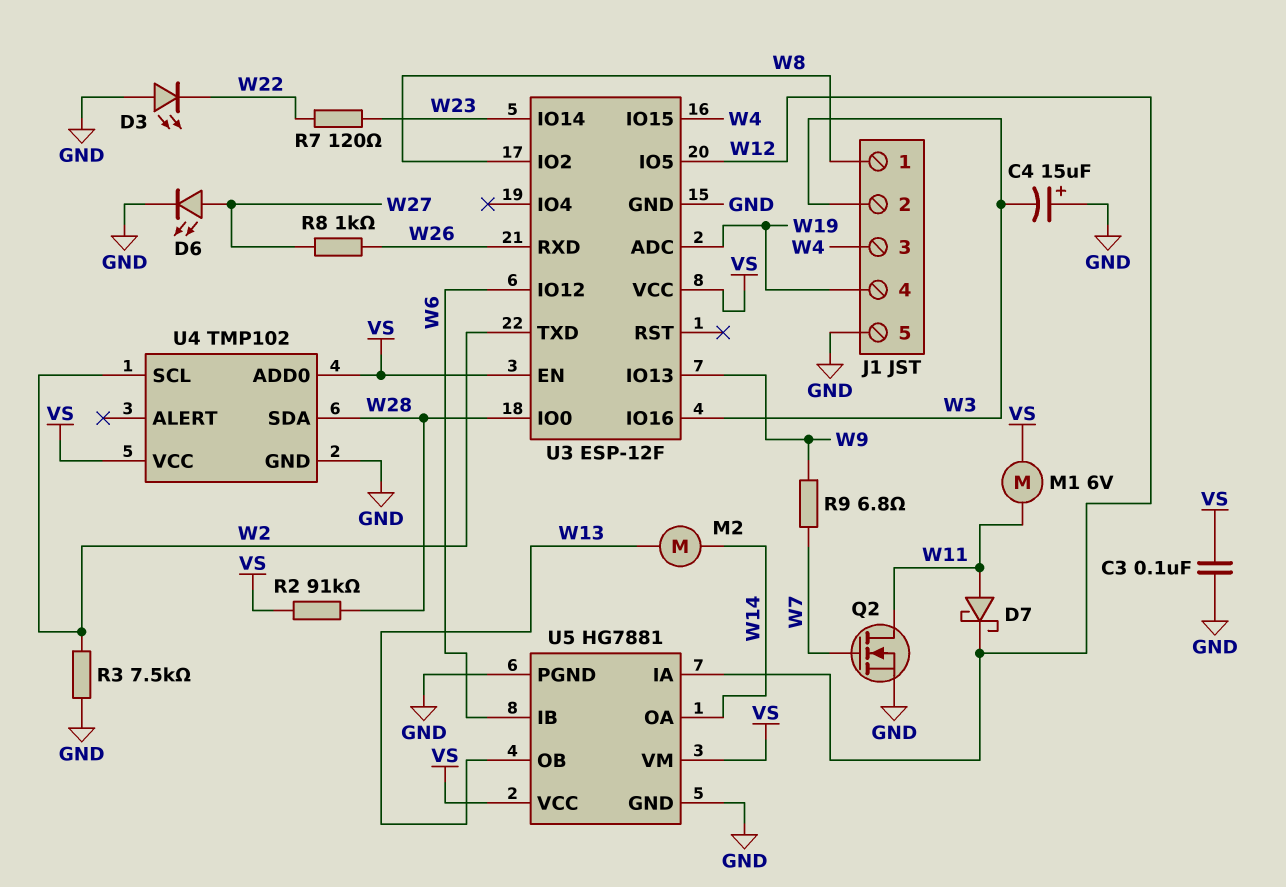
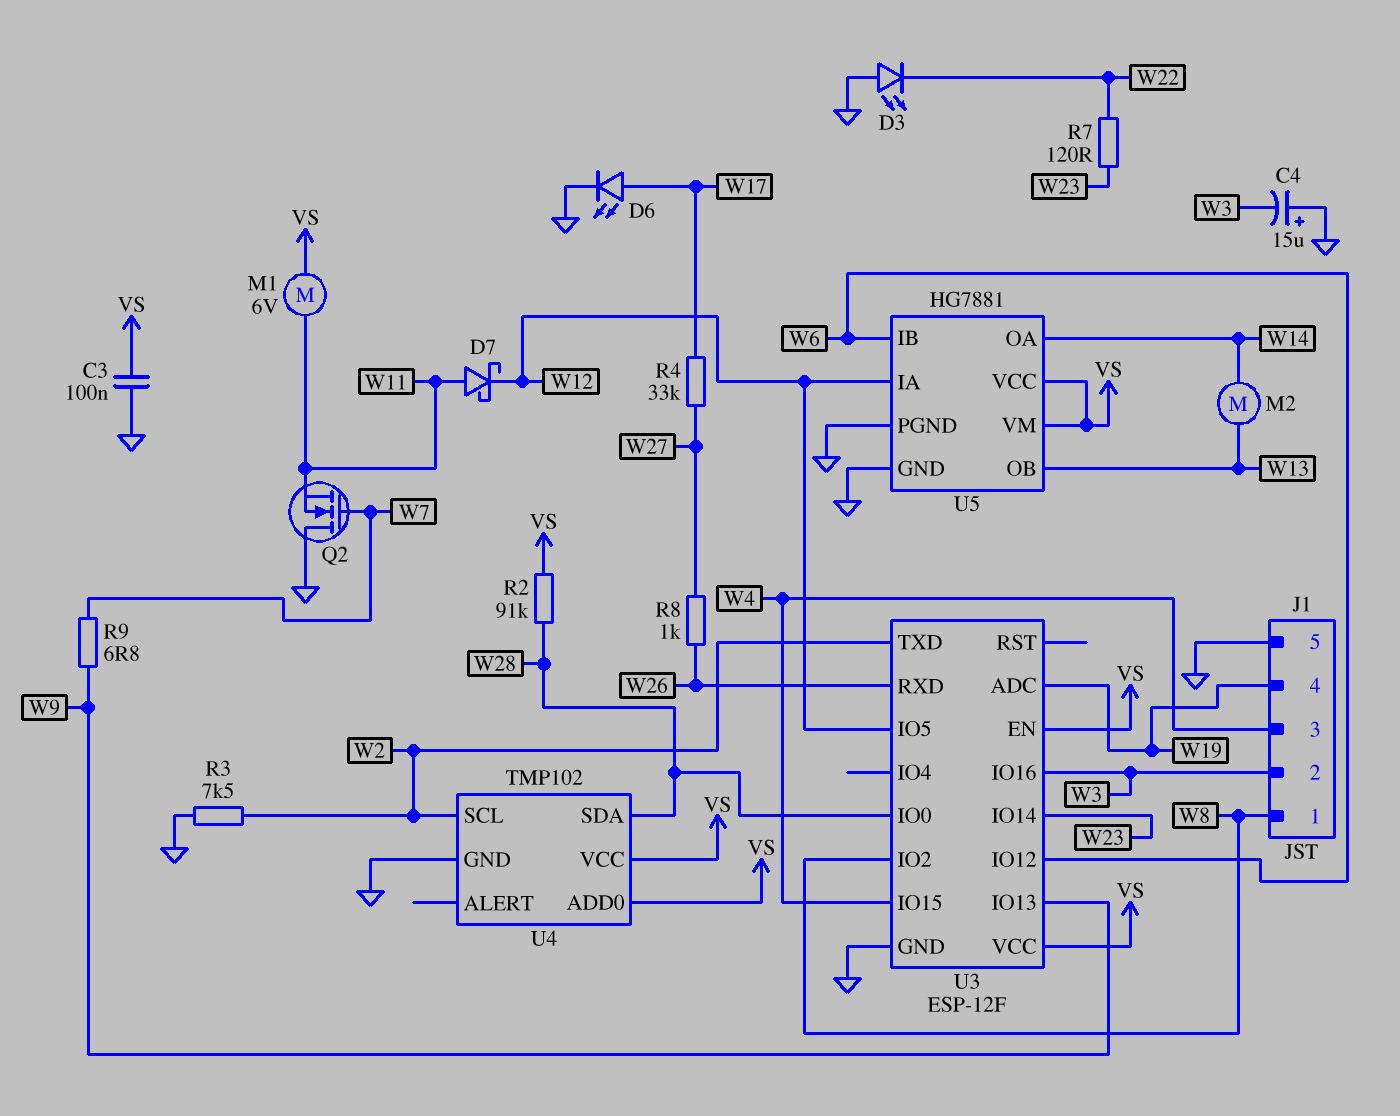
D6: LED (A W27, K GND) -> LED (A W17, K GND)
Q2: NMOS (G W7, D W11, S GND) -> NMOS (G W7, D GND, S W11)
R4: none -> 33k (W17, W27)

